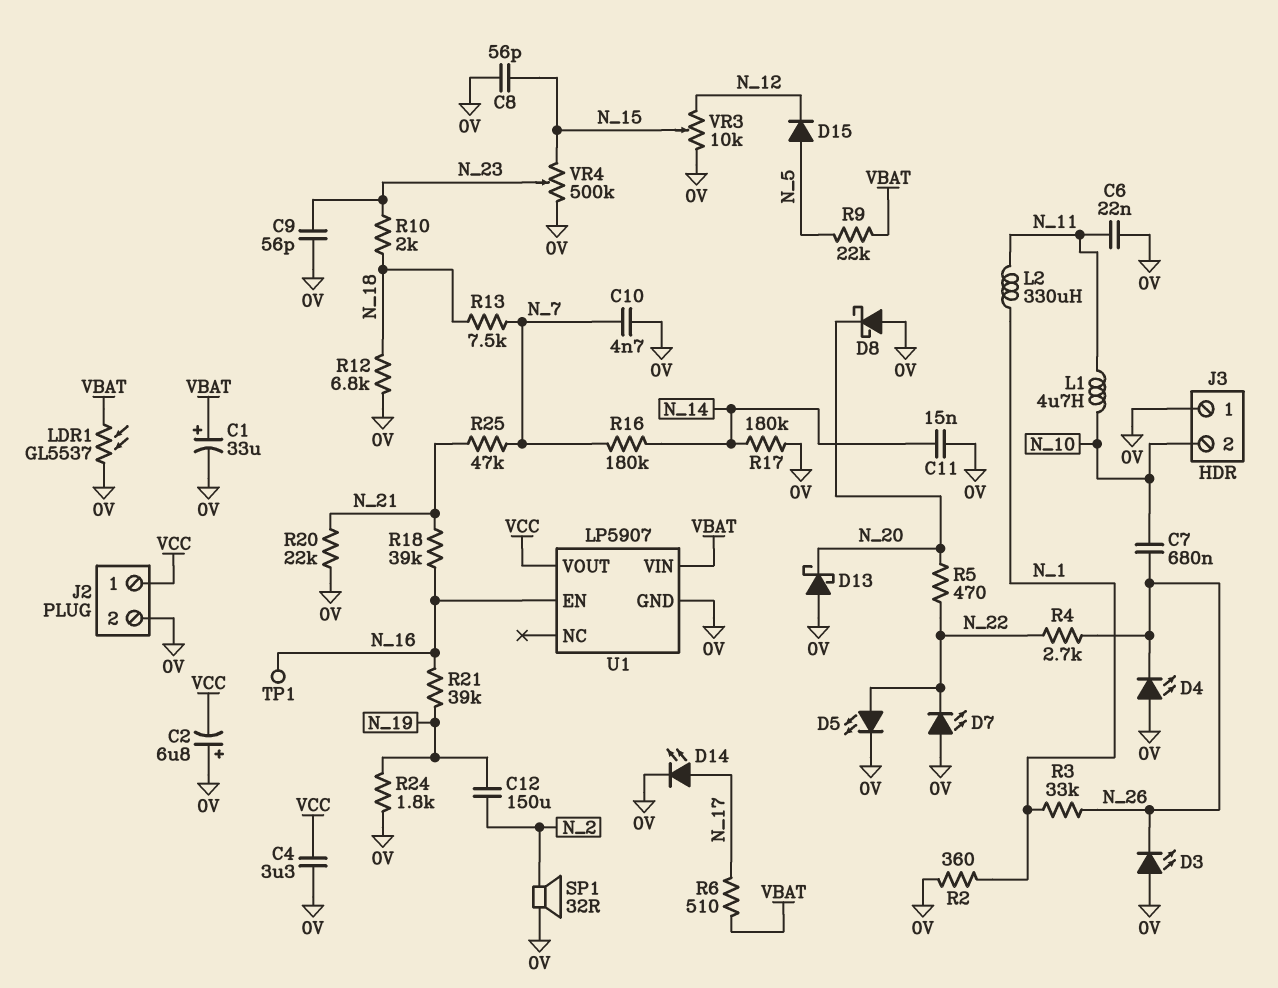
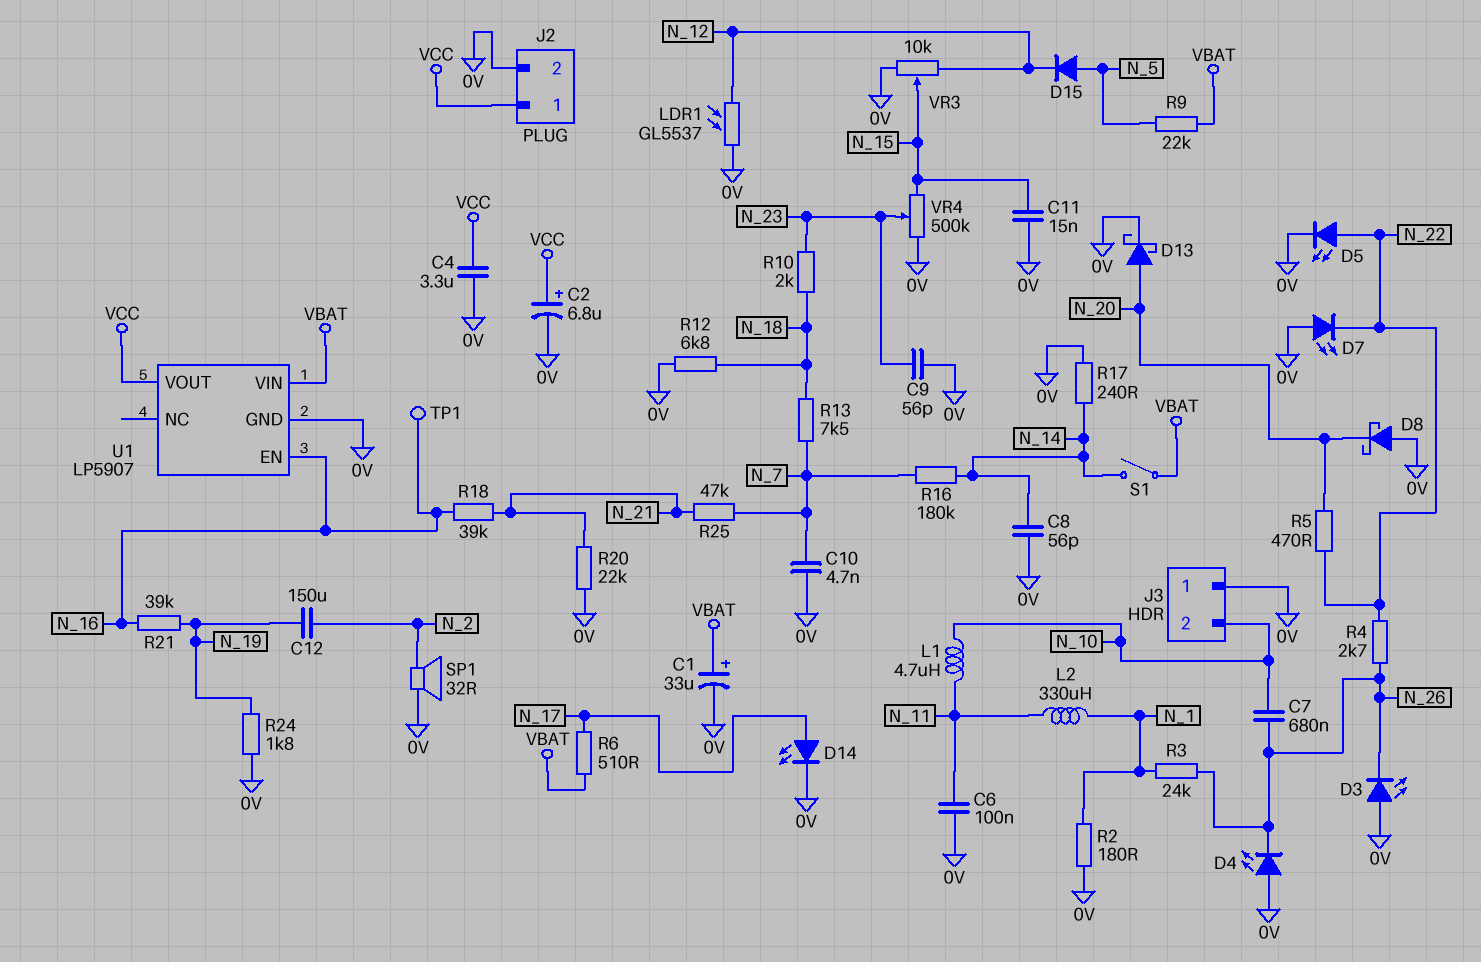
C2: 6.8uF (plus 0V, minus VCC) -> 6.8uF (plus VCC, minus 0V)
C6: 22nF (0V, N_11) -> 100nF (0V, N_11)
C8: 56pF (0V, N_15) -> 56pF (0V, N_14)
C11: 15nF (0V, N_14) -> 15nF (0V, N_15)
D13: schottky (A 0V, K N_20) -> schottky (A N_20, K 0V)
LDR1: GL5537 (0V, VBAT) -> GL5537 (0V, N_12)
R2: 360 (0V, N_1) -> 180 (0V, N_1)
R3: 33k (N_1, N_26) -> 24k (N_1, N_26)
R17: 180k (0V, N_14) -> 240 (0V, N_14)
S1: none -> switch (N_14, VBAT)

